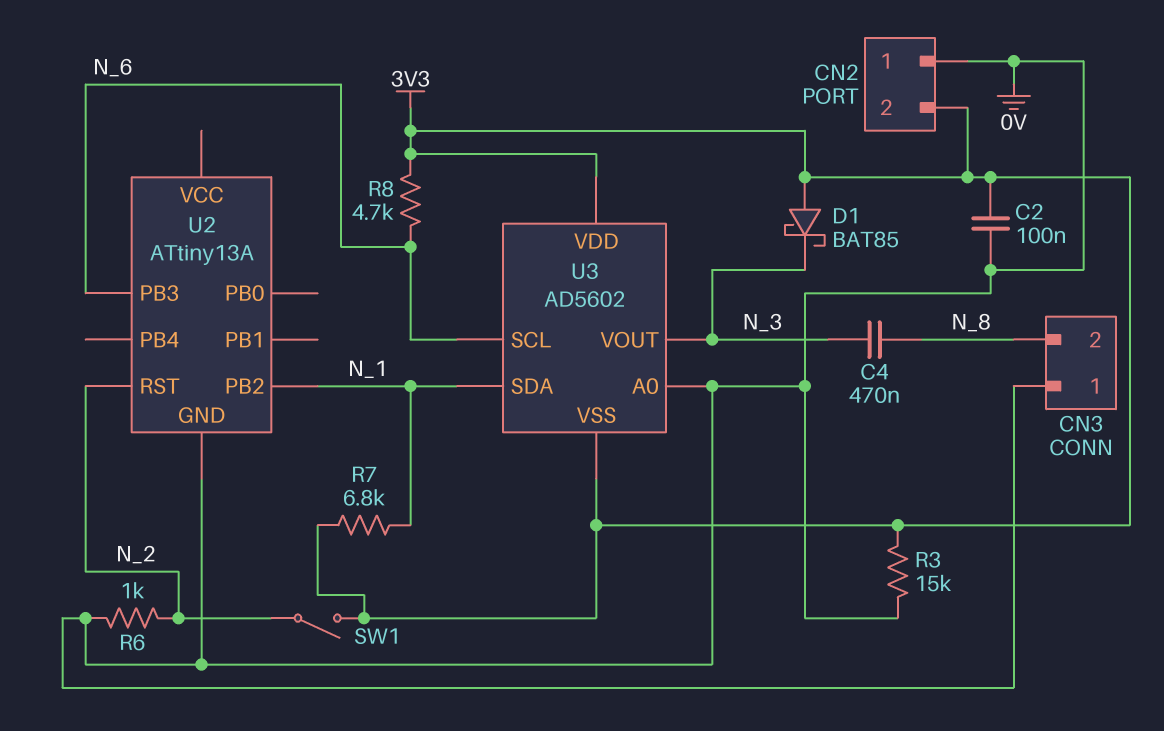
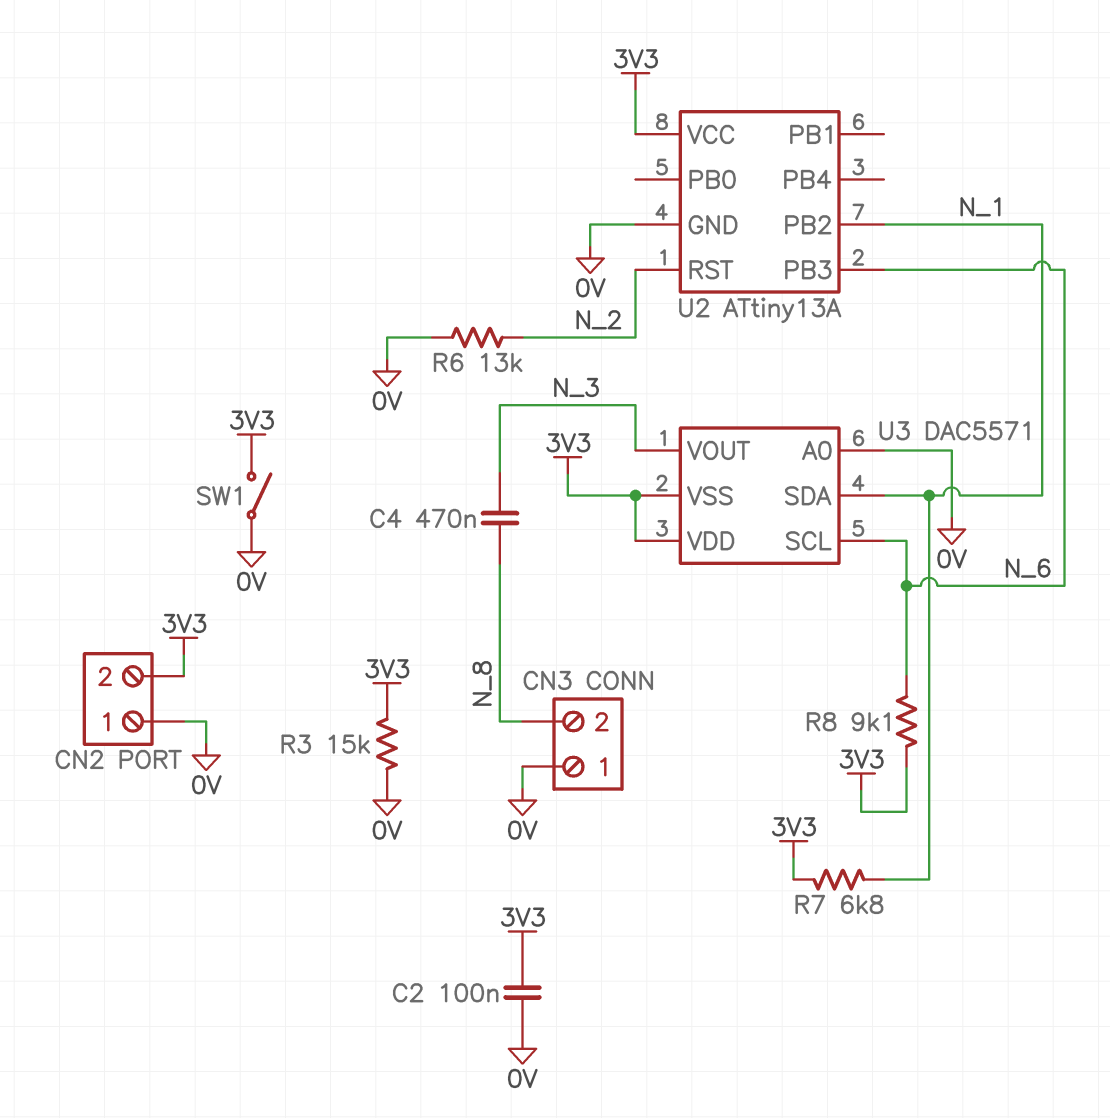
D1: schottky BAT85 (A 3V3, K N_3) -> none
R6: 1k (0V, N_2) -> 13k (0V, N_2)
R8: 4.7k (3V3, N_6) -> 9.1k (3V3, N_6)
SW1: switch (3V3, N_2) -> switch (0V, 3V3)
U2 pin VCC: none -> 3V3
U3: AD5602 -> DAC5571

